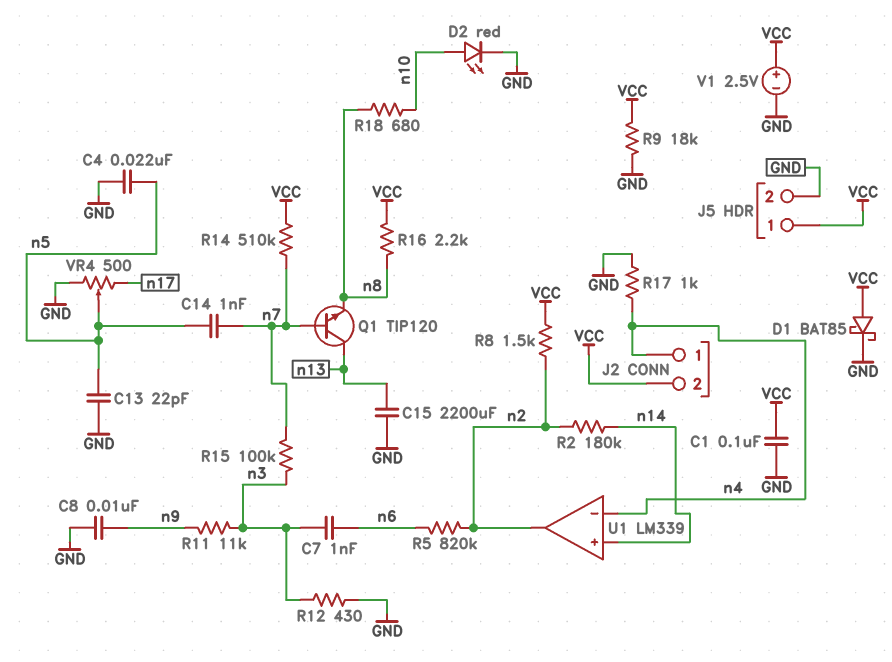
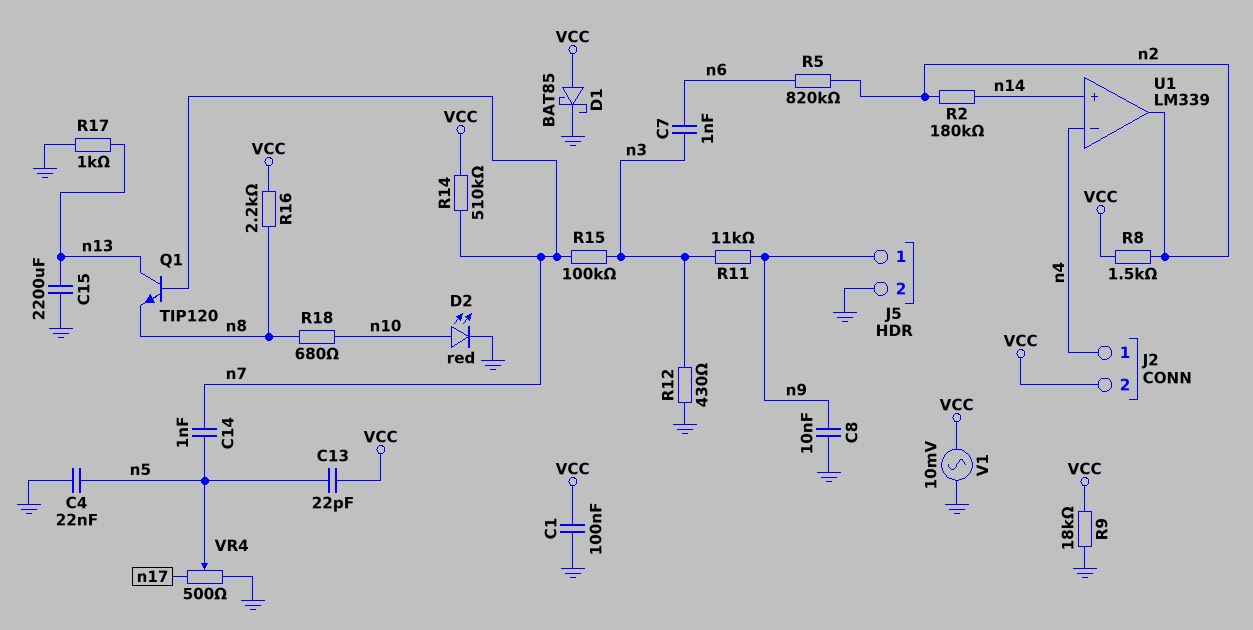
C13: 22pF (GND, n5) -> 22pF (VCC, n5)
J5 pin 1: VCC -> n9
R17: 1k (GND, n4) -> 1k (GND, n13)
V1: 2.5V (plus VCC, minus GND) -> AC 10mV (GND, VCC)

